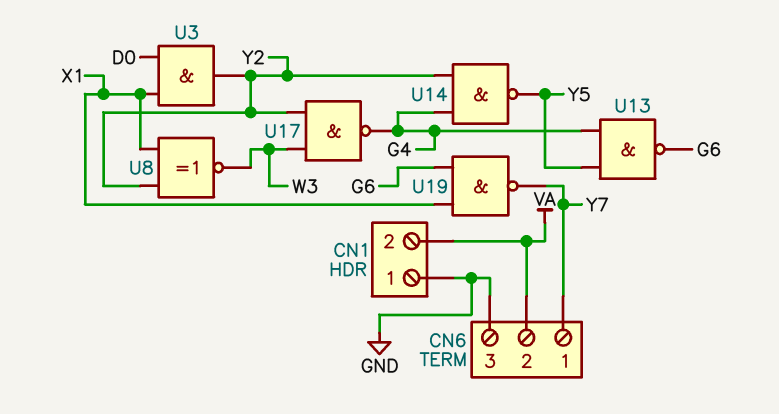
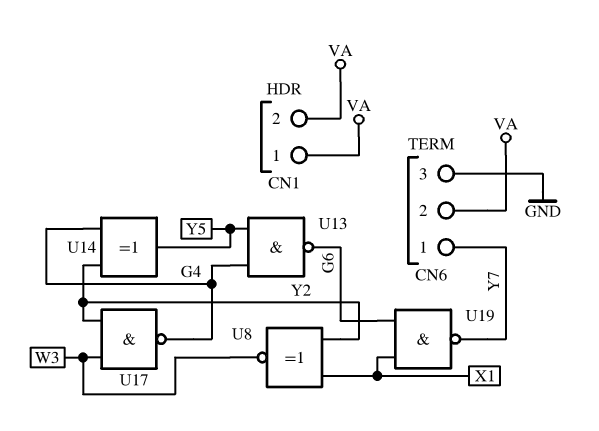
CN1 pin 1: GND -> VA
U3: AND (in D0, in X1, out Y2) -> none
U14: NAND (in G4, in Y2, out Y5) -> XOR (in G4, in Y2, out Y5)

